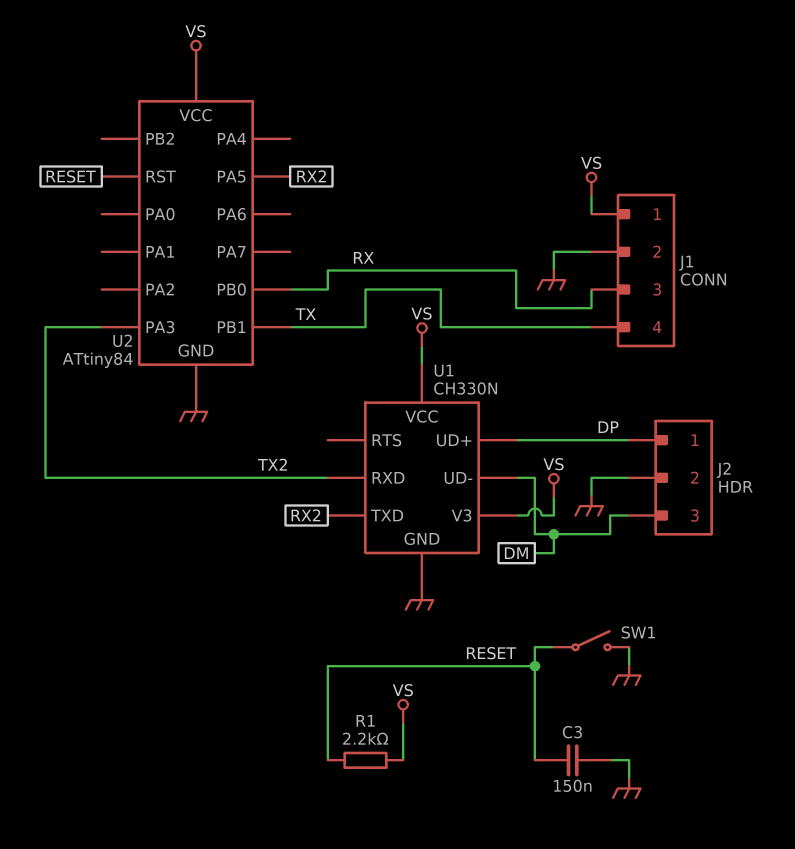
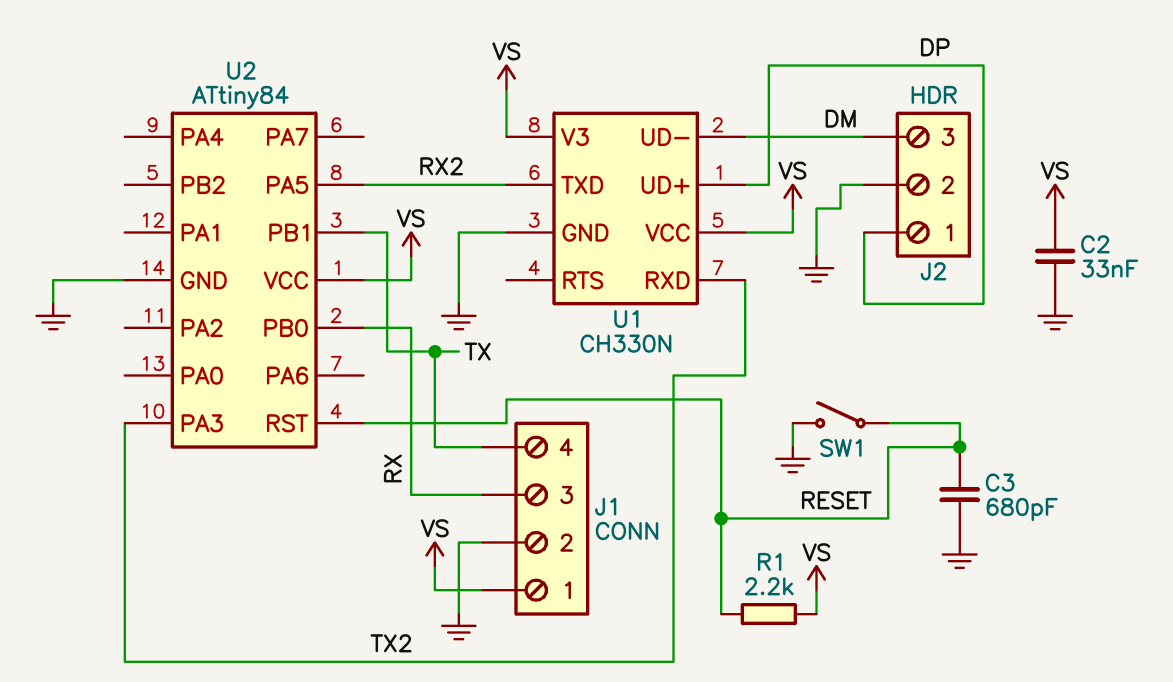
C2: none -> 33nF (GND, VS)
C3: 150nF (GND, RESET) -> 680pF (GND, RESET)

